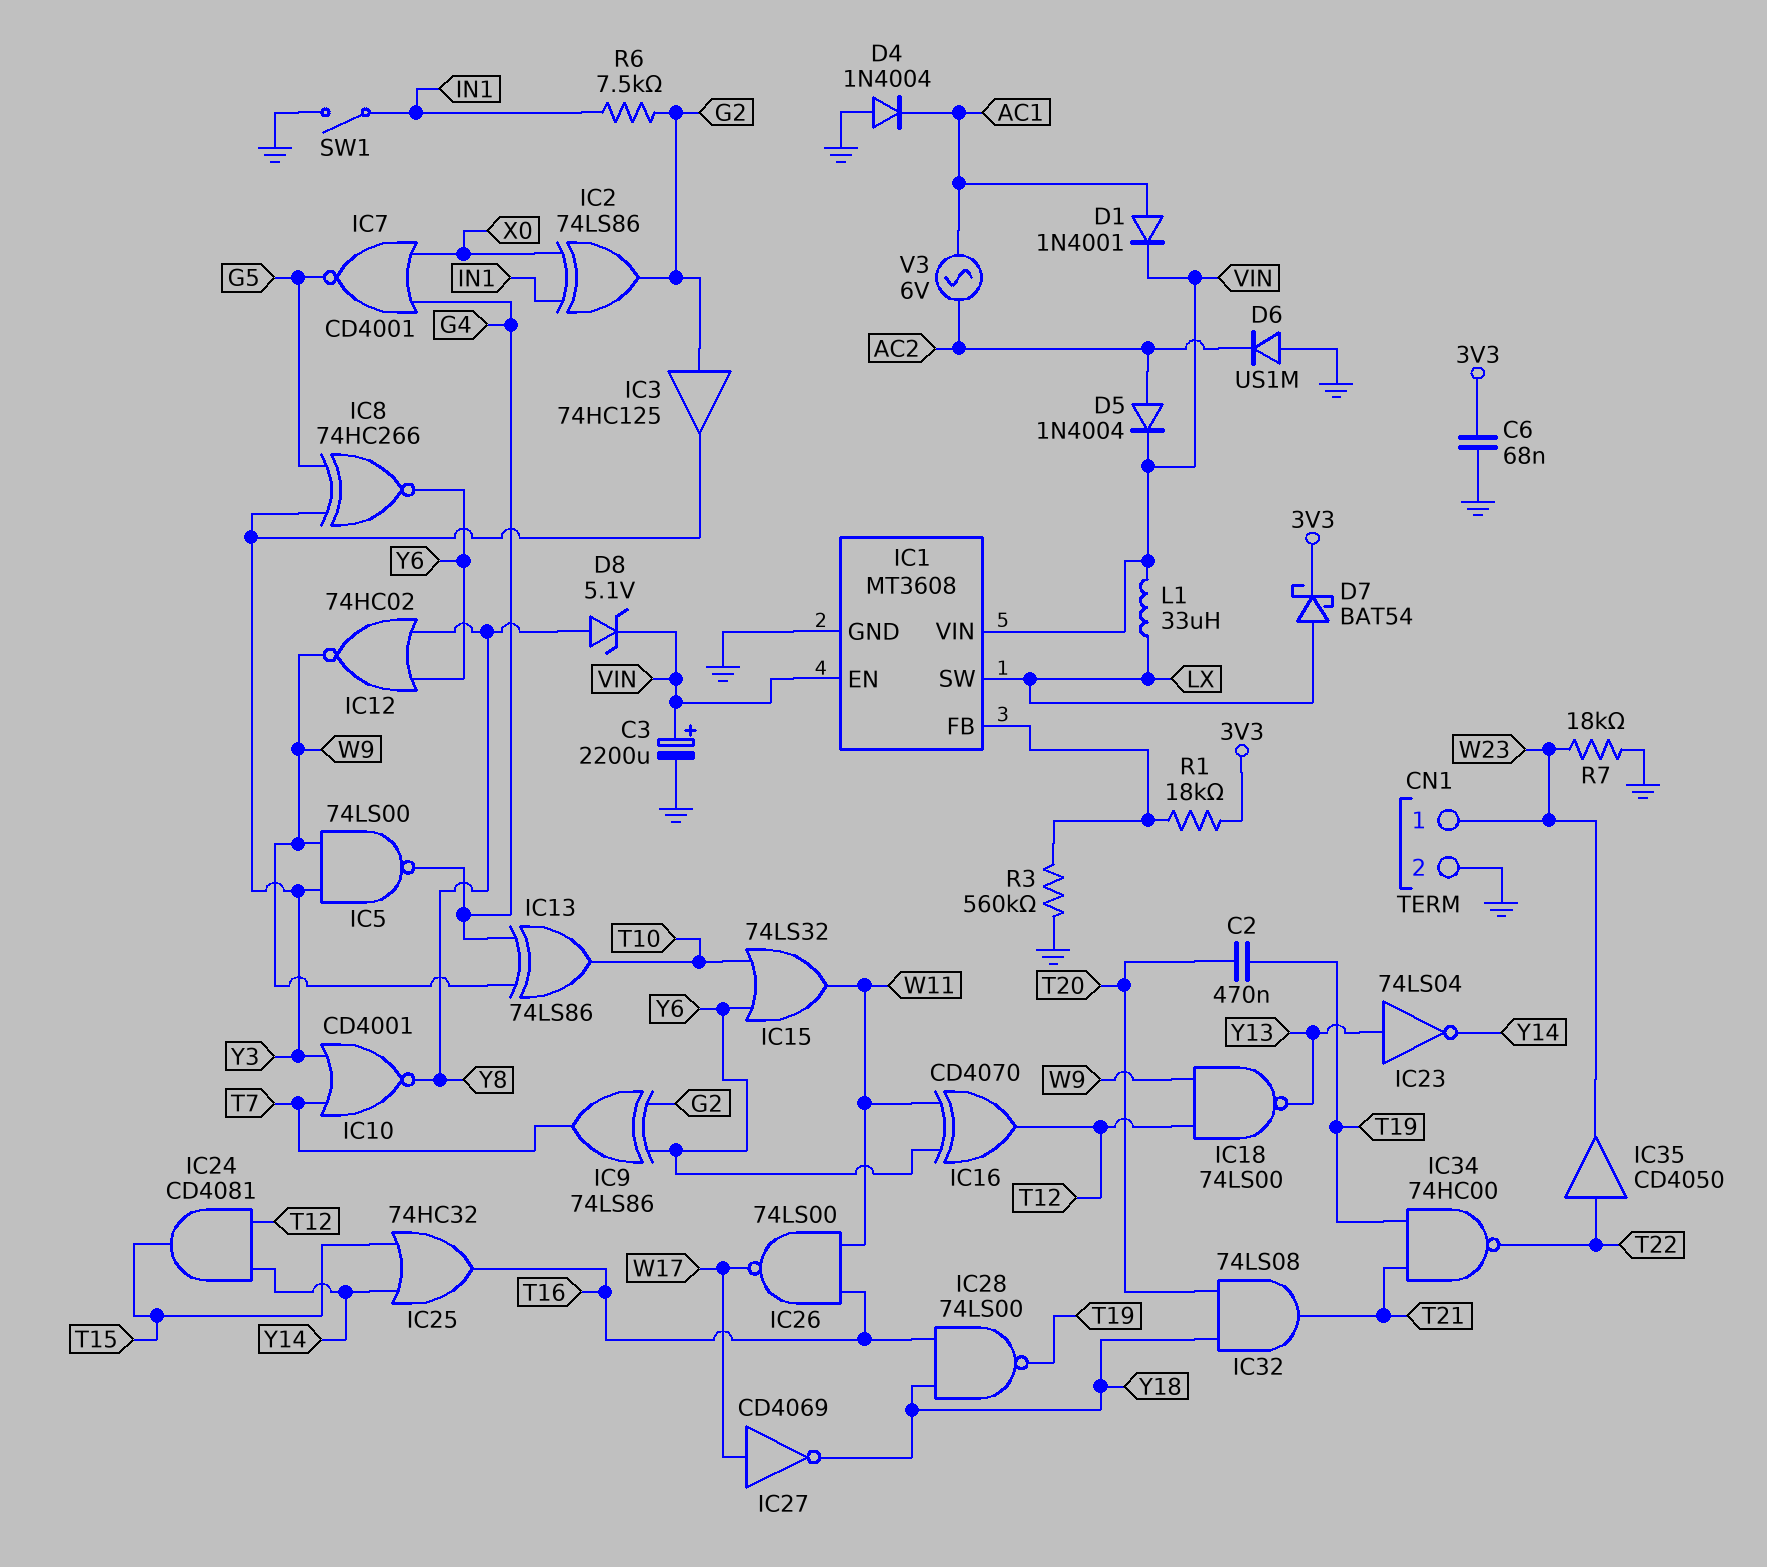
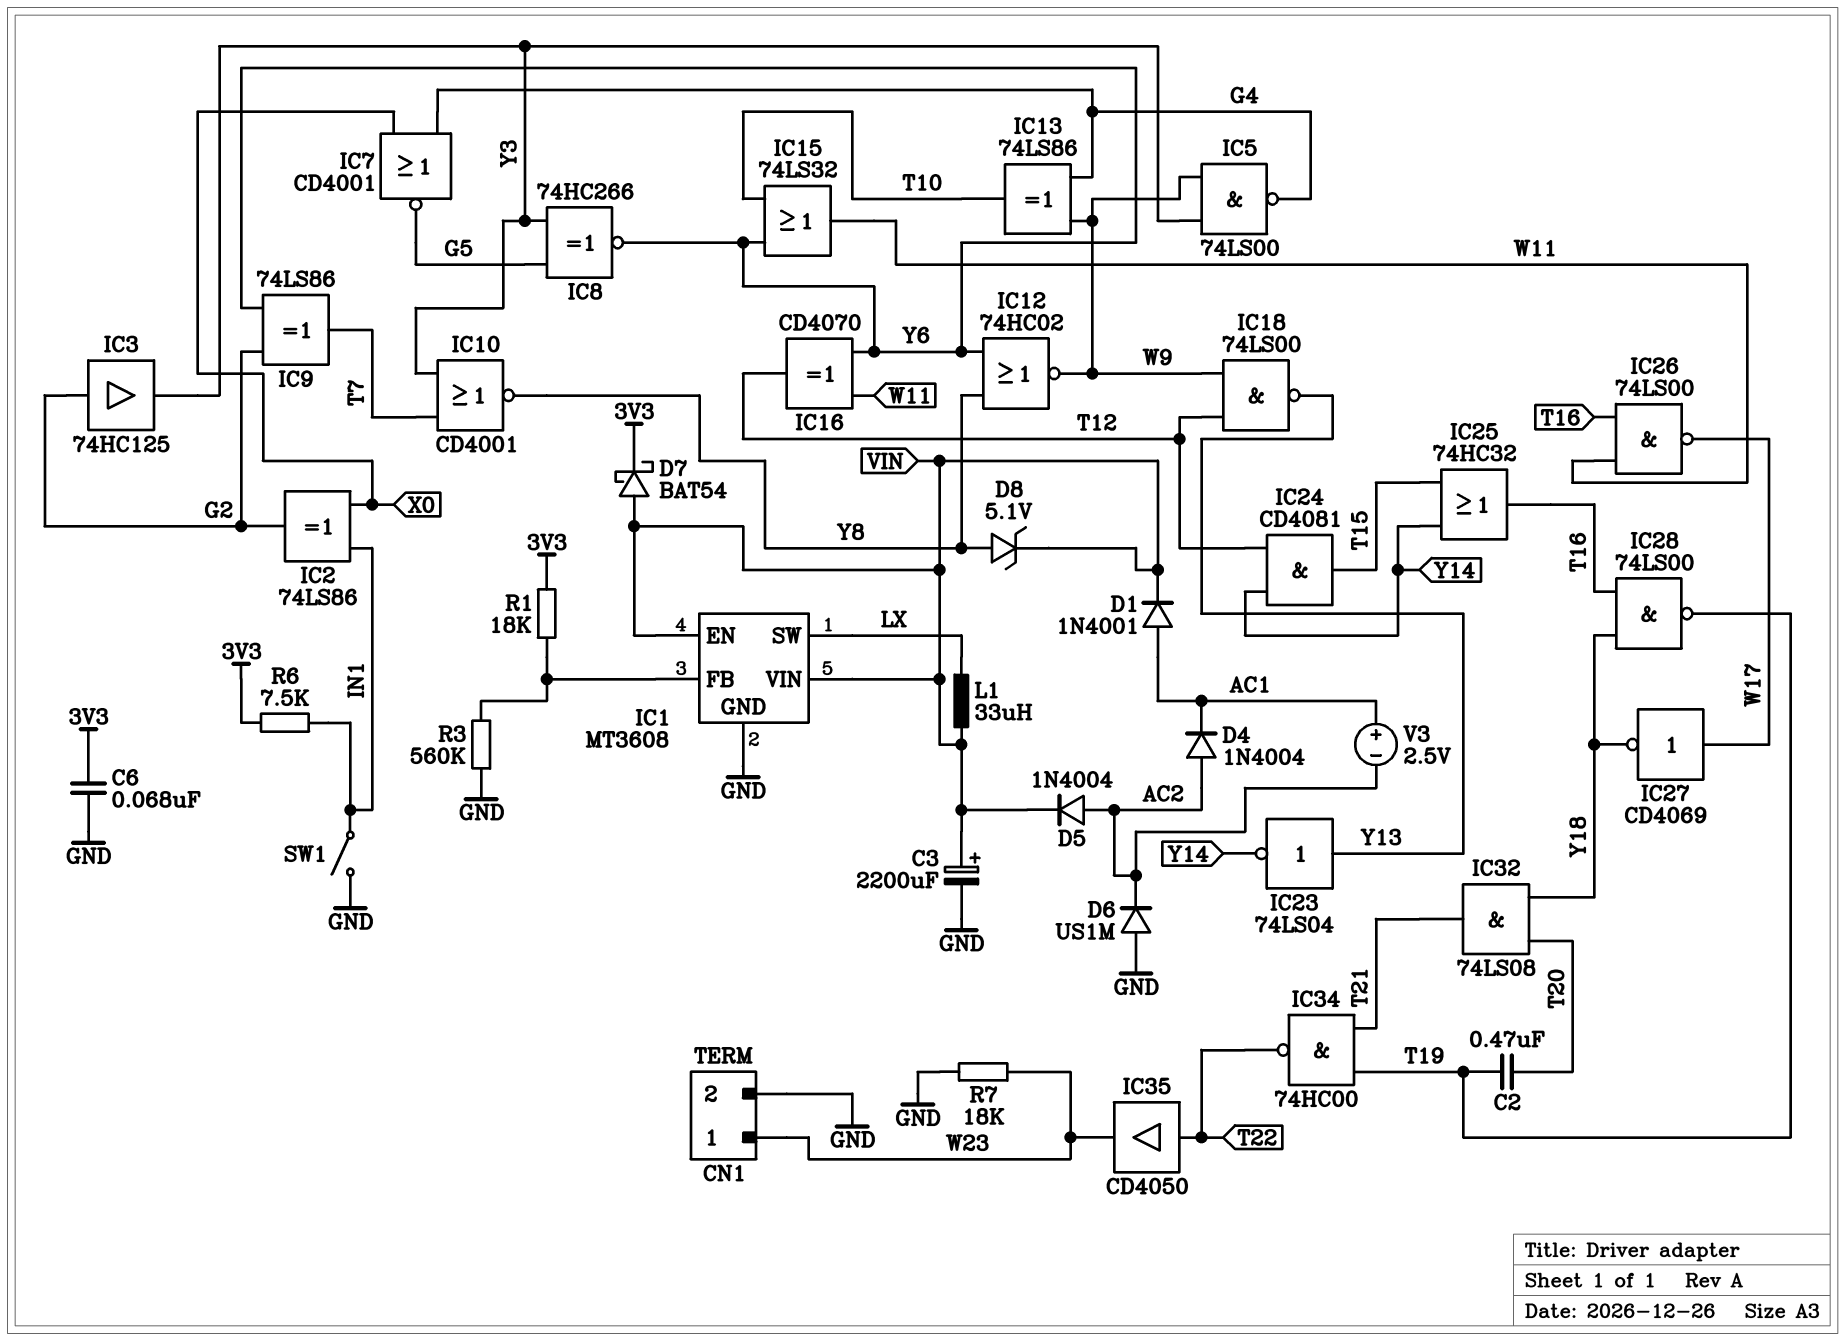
D4: diode 1N4004 (A GND, K AC1) -> diode 1N4004 (A AC2, K AC1)
D7: schottky BAT54 (A LX, K 3V3) -> schottky BAT54 (A VIN, K 3V3)
R6: 7.5k (G2, IN1) -> 7.5k (3V3, IN1)
V3: AC 6V (AC1, AC2) -> 2.5V (plus AC1, minus AC2)

